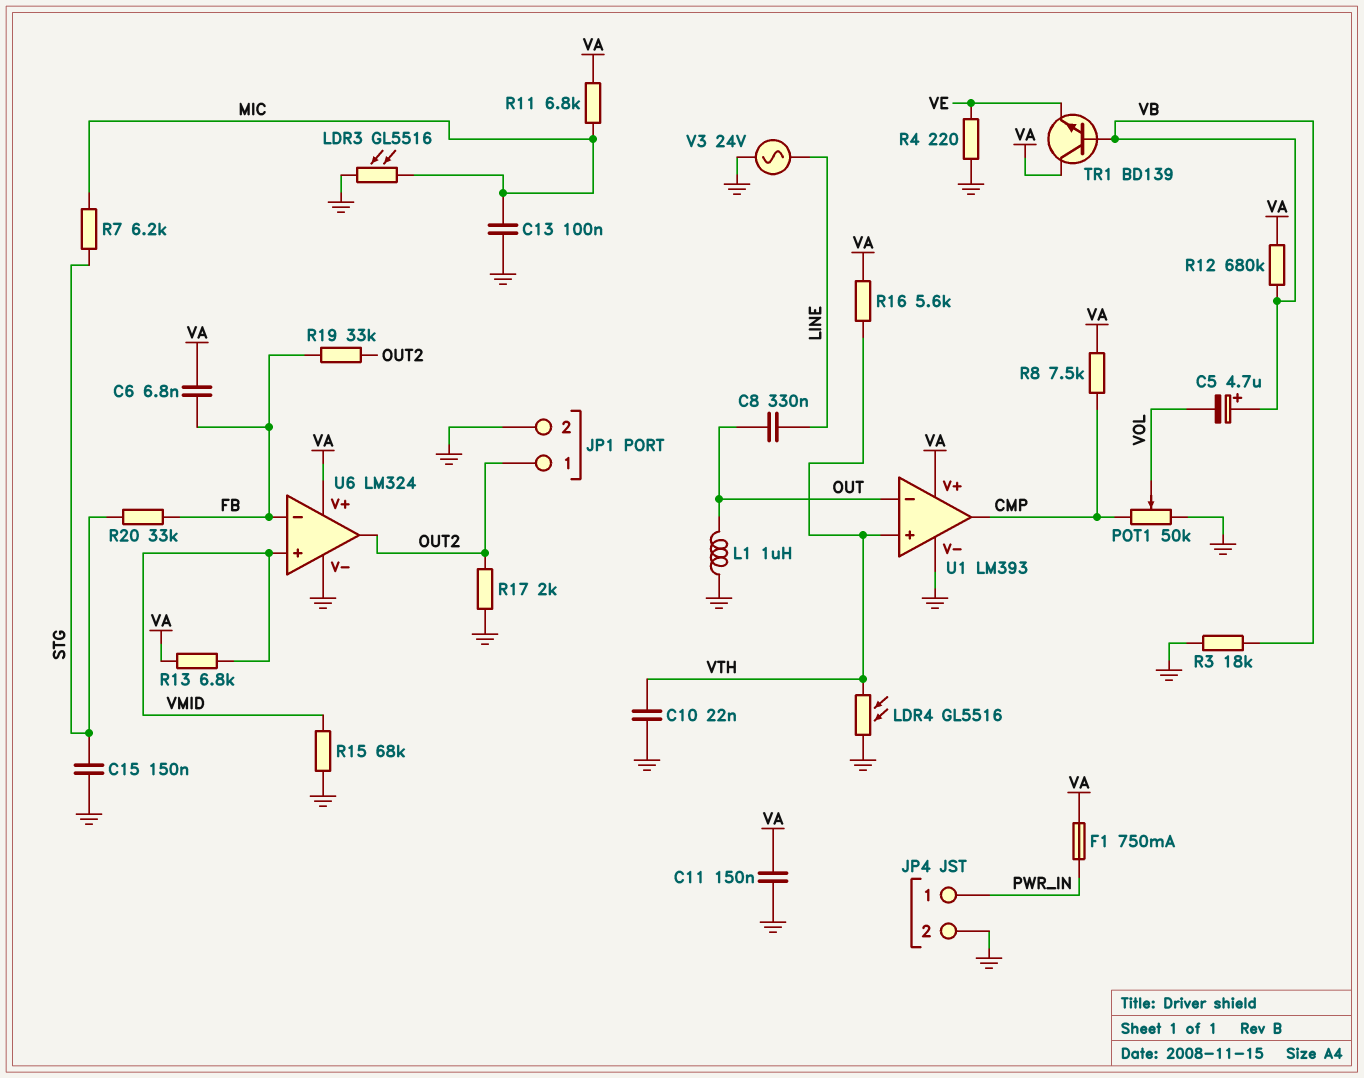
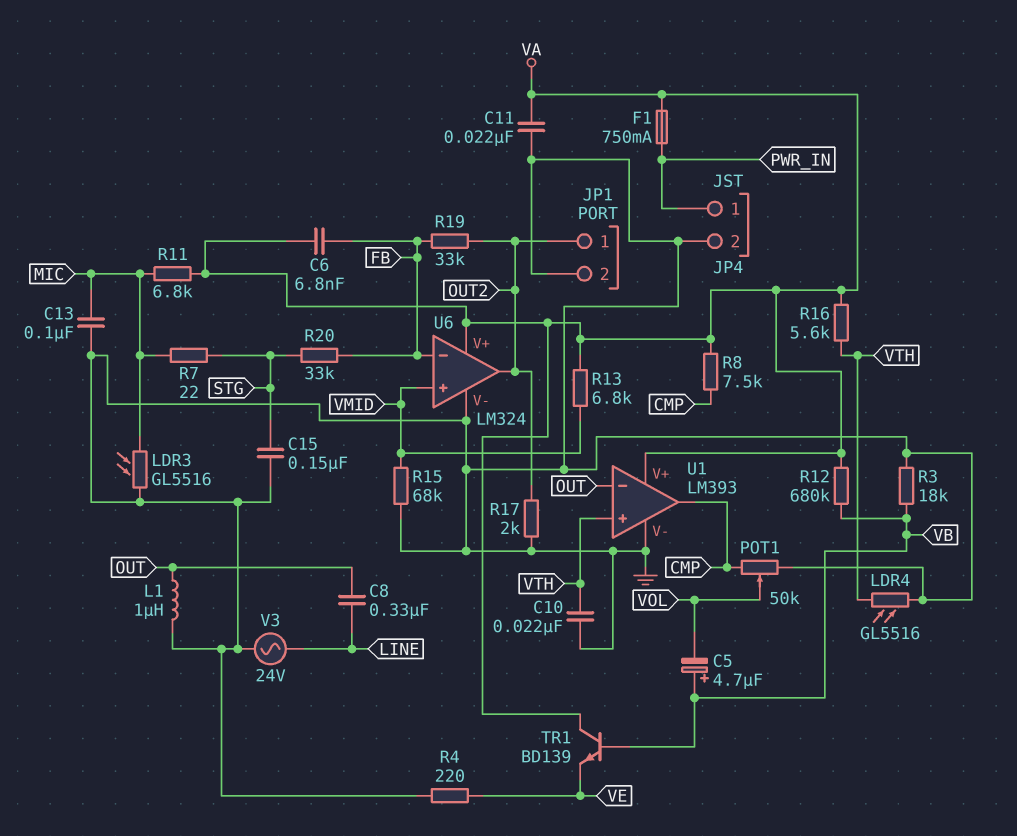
C11: 150nF (GND, VA) -> 22nF (GND, VA)
R7: 6.2k (MIC, STG) -> 22 (MIC, STG)

